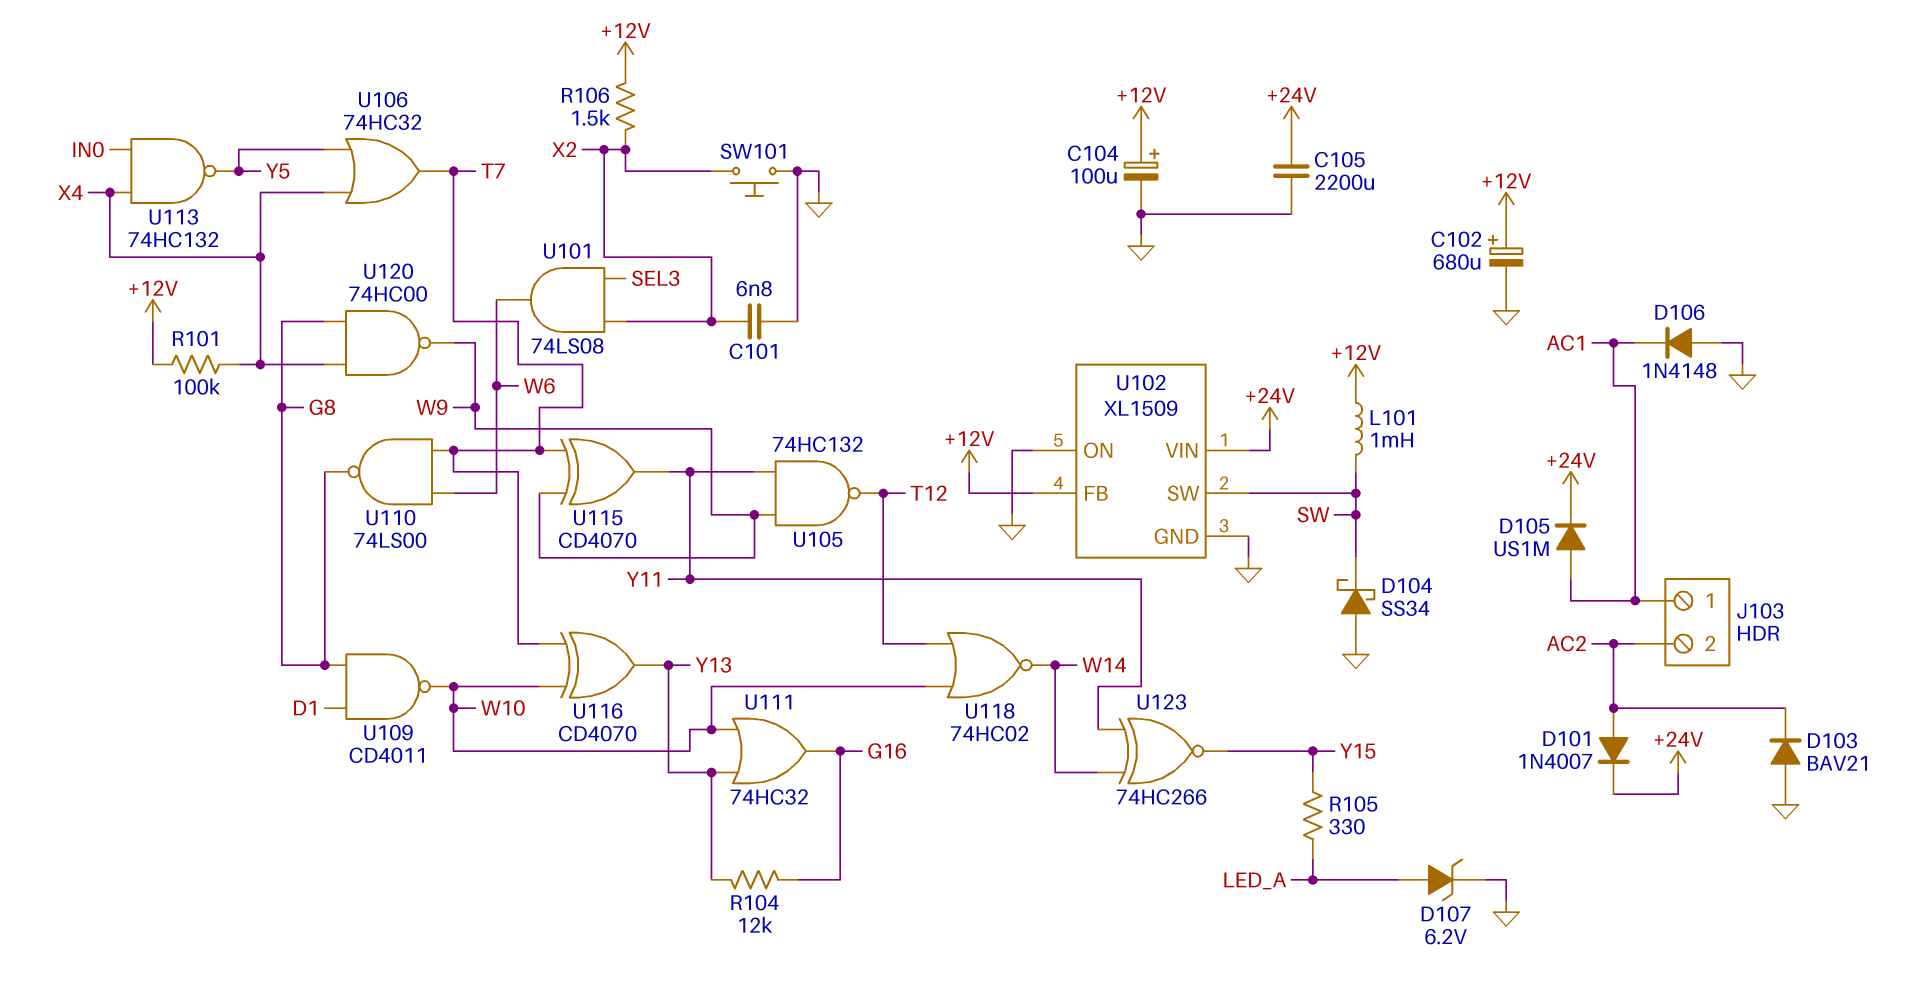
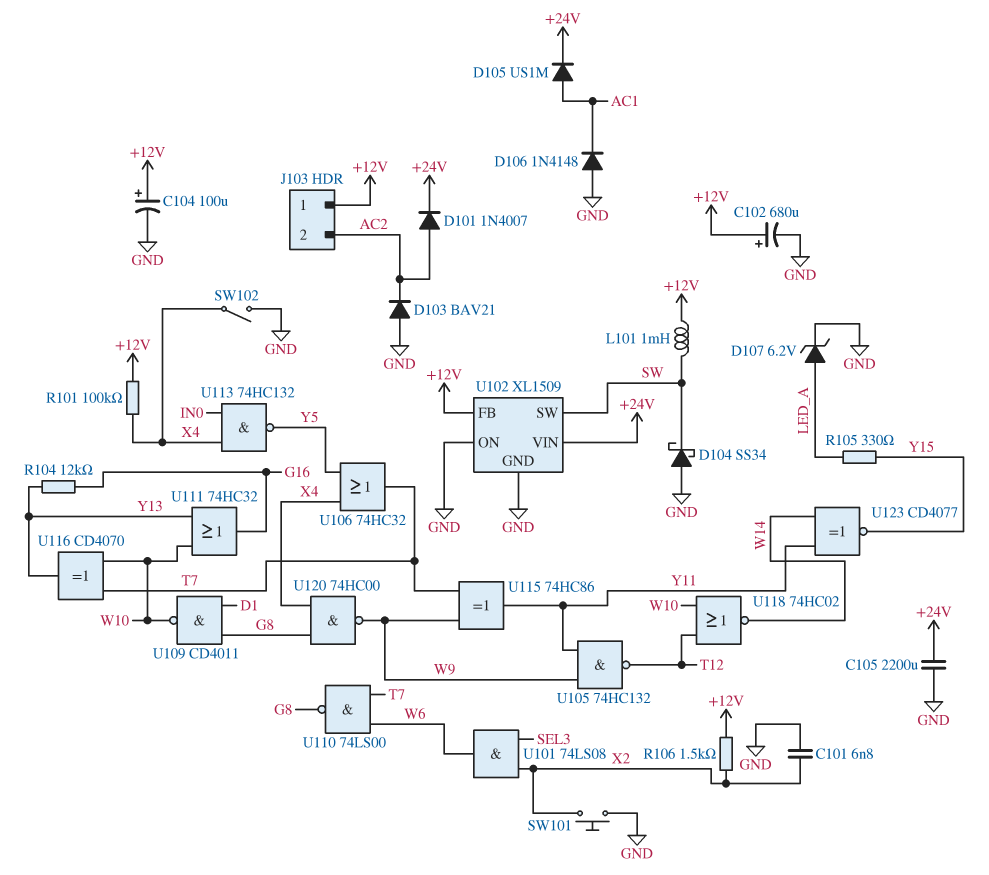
J103 pin 1: AC1 -> +12V
SW102: none -> switch (GND, X4)
U115: XOR CD4070 (in T7, in W9, out Y11) -> XOR 74HC86 (in T7, in W9, out Y11)
U123: XNOR 74HC266 (in W14, in Y11, out Y15) -> XNOR CD4077 (in W14, in Y11, out Y15)

